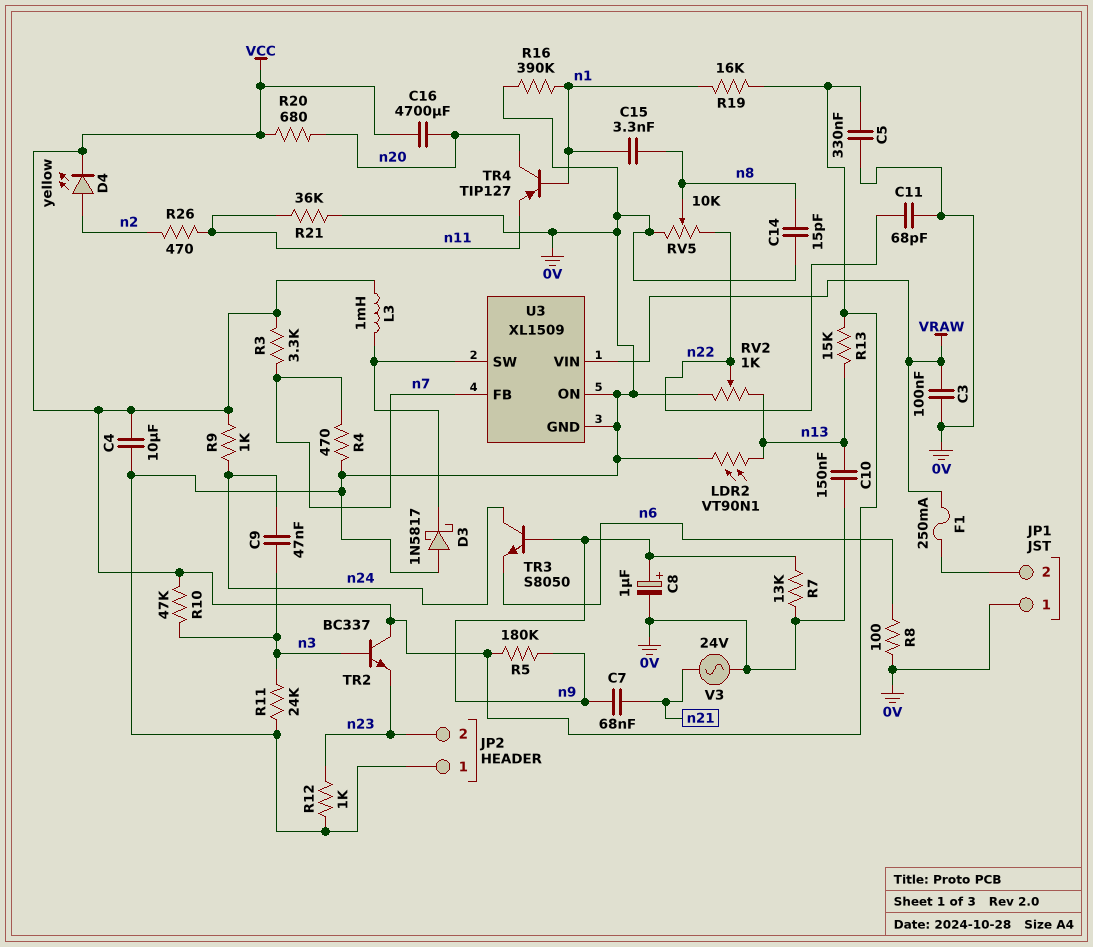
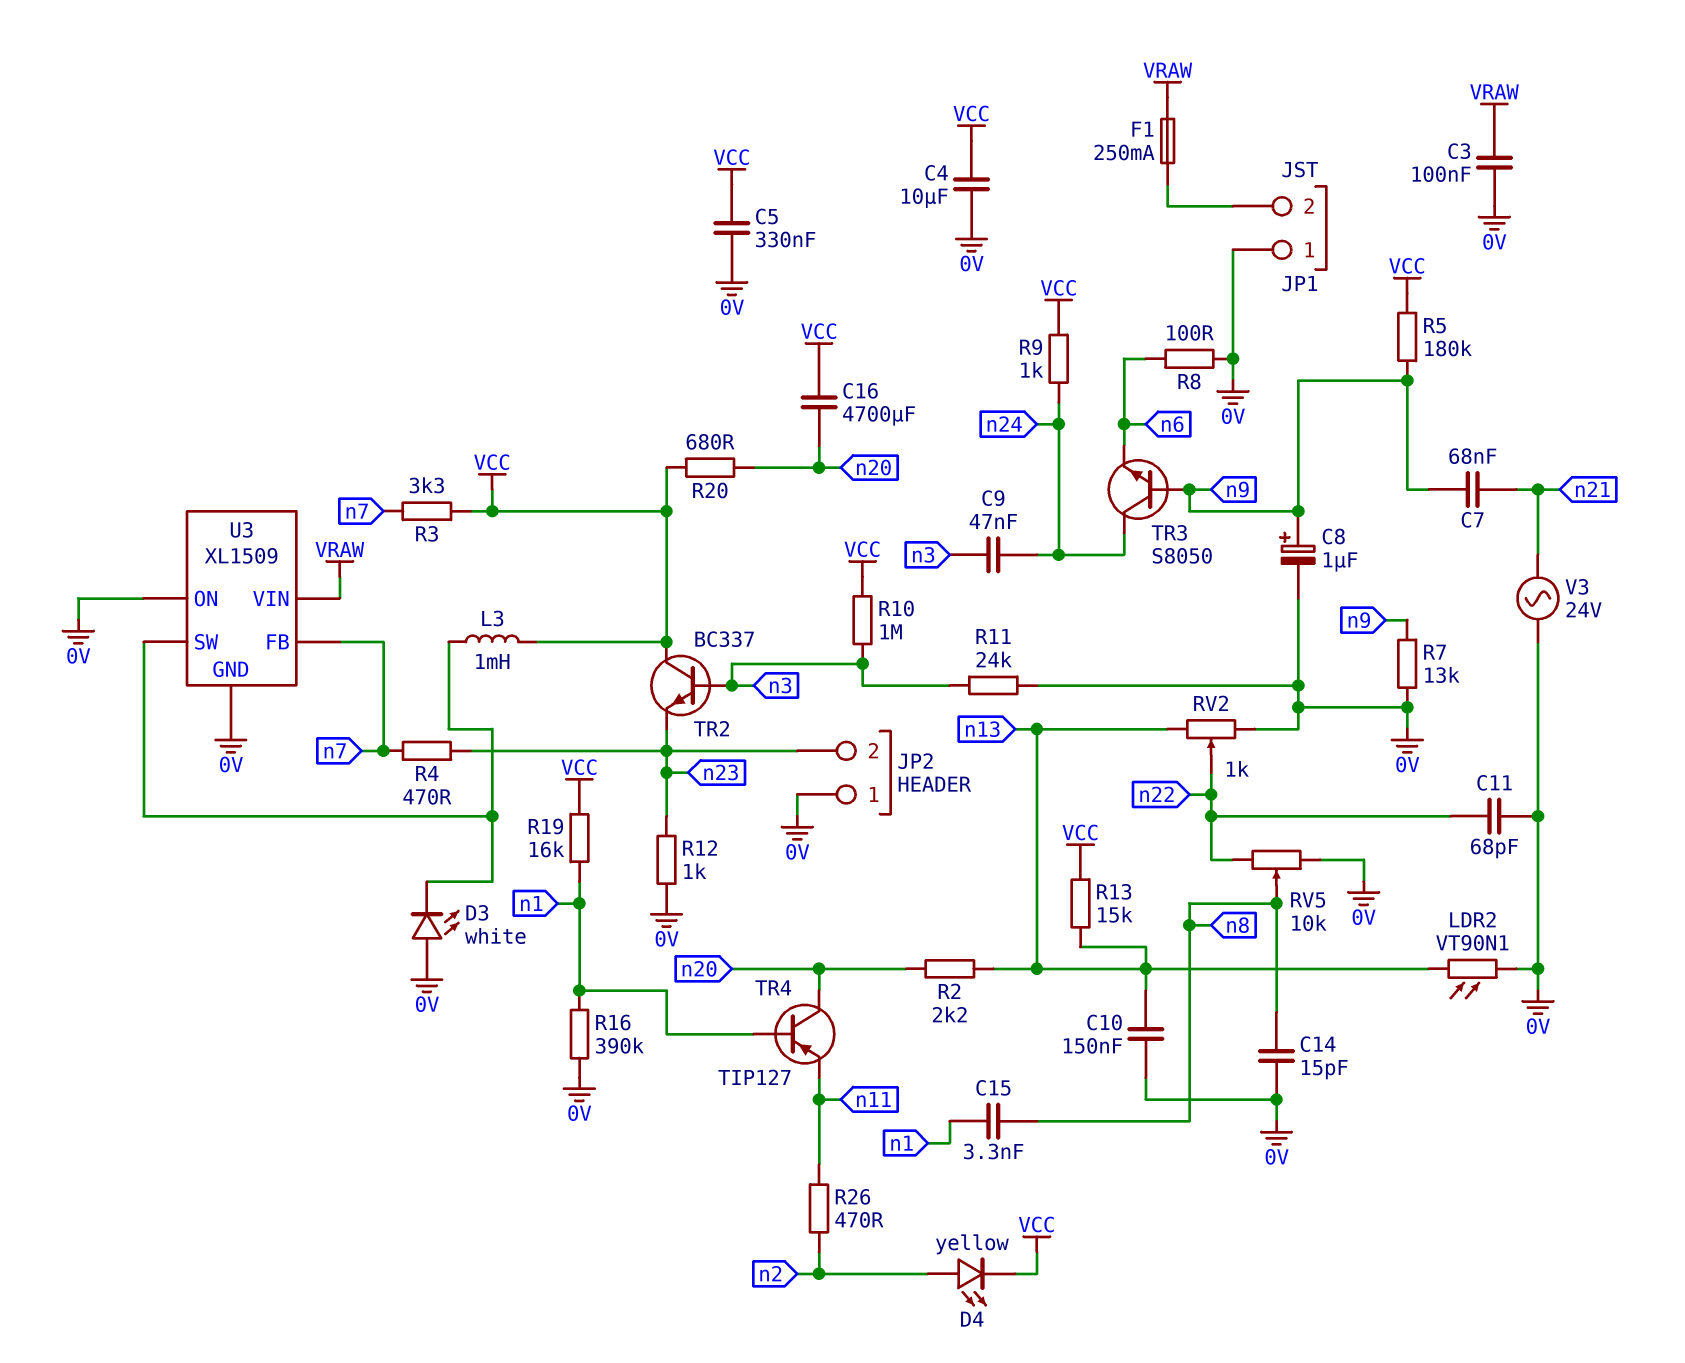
D3: schottky 1N5817 (A 0V, K U3/SW) -> LED white (A 0V, K U3/SW)
R2: none -> 2.2k (n13, n20)
R4: 470 (0V, n7) -> 470 (n7, n23)
R10: 47k (VCC, n3) -> 1M (VCC, n3)
R21: 36k (0V, n11) -> none

